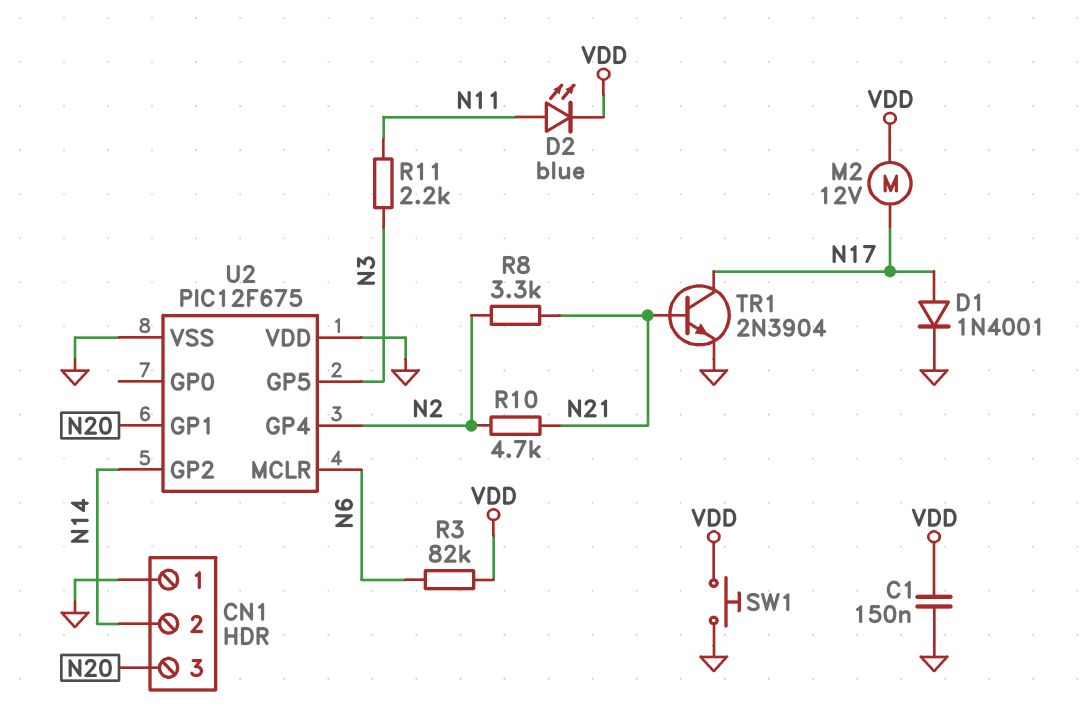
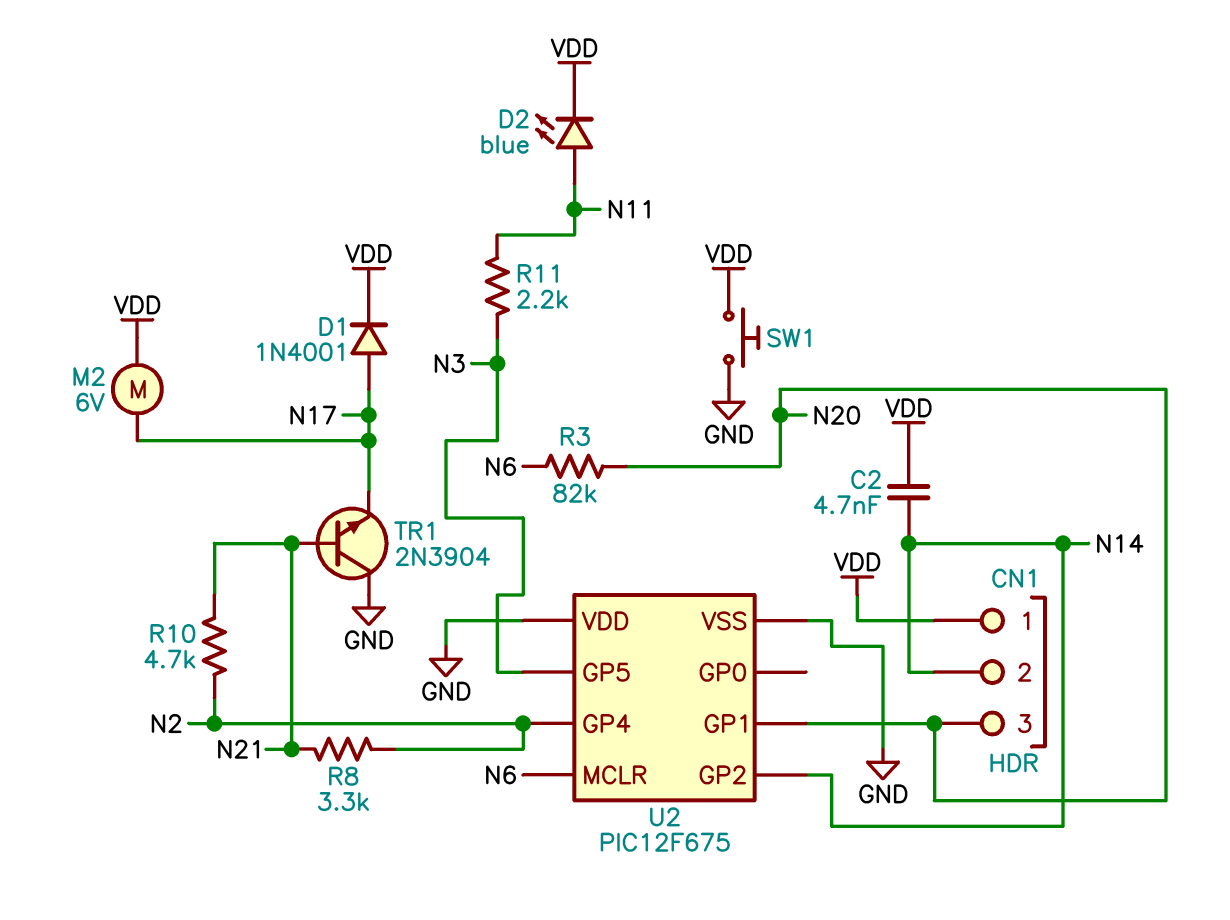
C1: 150nF (GND, VDD) -> none
C2: none -> 4.7nF (N14, VDD)
CN1 pin 1: GND -> VDD
D1: diode 1N4001 (A N17, K GND) -> diode 1N4001 (A N17, K VDD)
M2: motor 12V (N17, VDD) -> motor 6V (N17, VDD)
R3: 82k (N6, VDD) -> 82k (N6, N20)
TR1: NPN 2N3904 (B N21, C N17, E GND) -> NPN 2N3904 (B N21, C GND, E N17)

